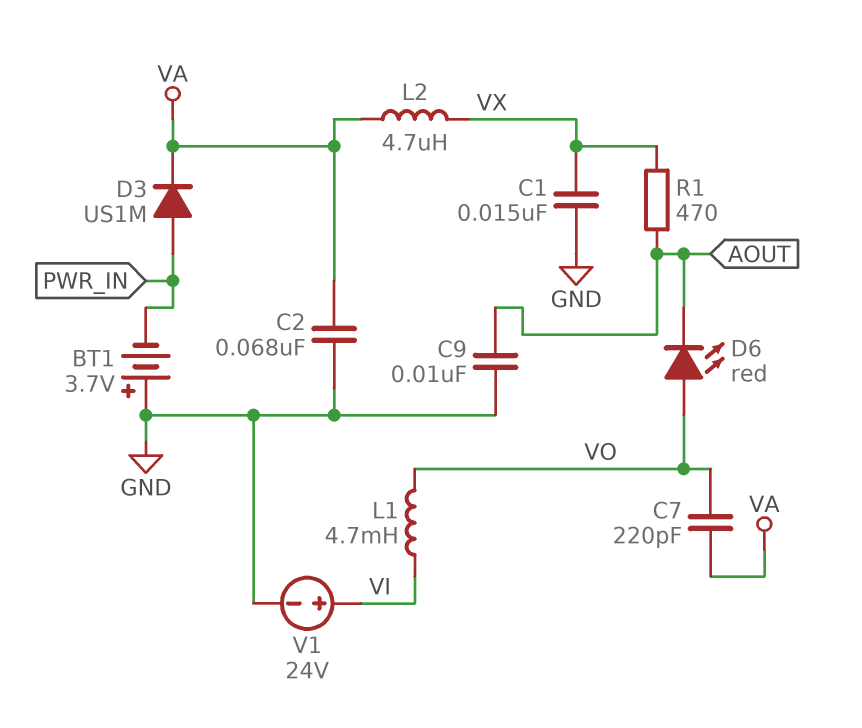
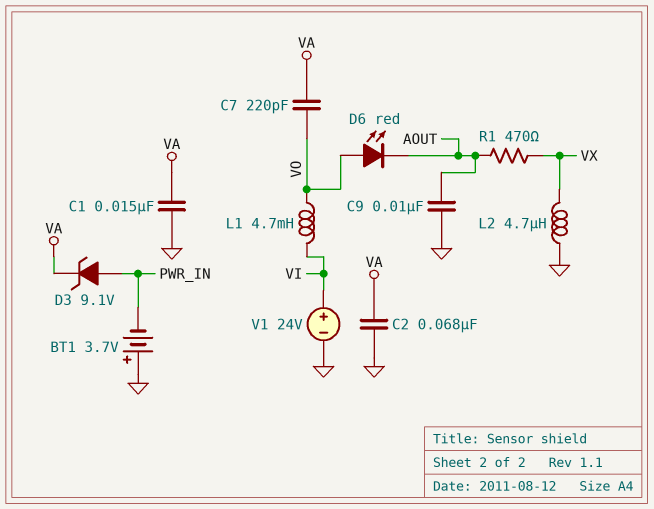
C1: 15nF (GND, VX) -> 15nF (GND, VA)
D3: diode US1M (A PWR_IN, K VA) -> zener 9.1V (A PWR_IN, K VA)
L2: 4.7uH (VA, VX) -> 4.7uH (GND, VX)

